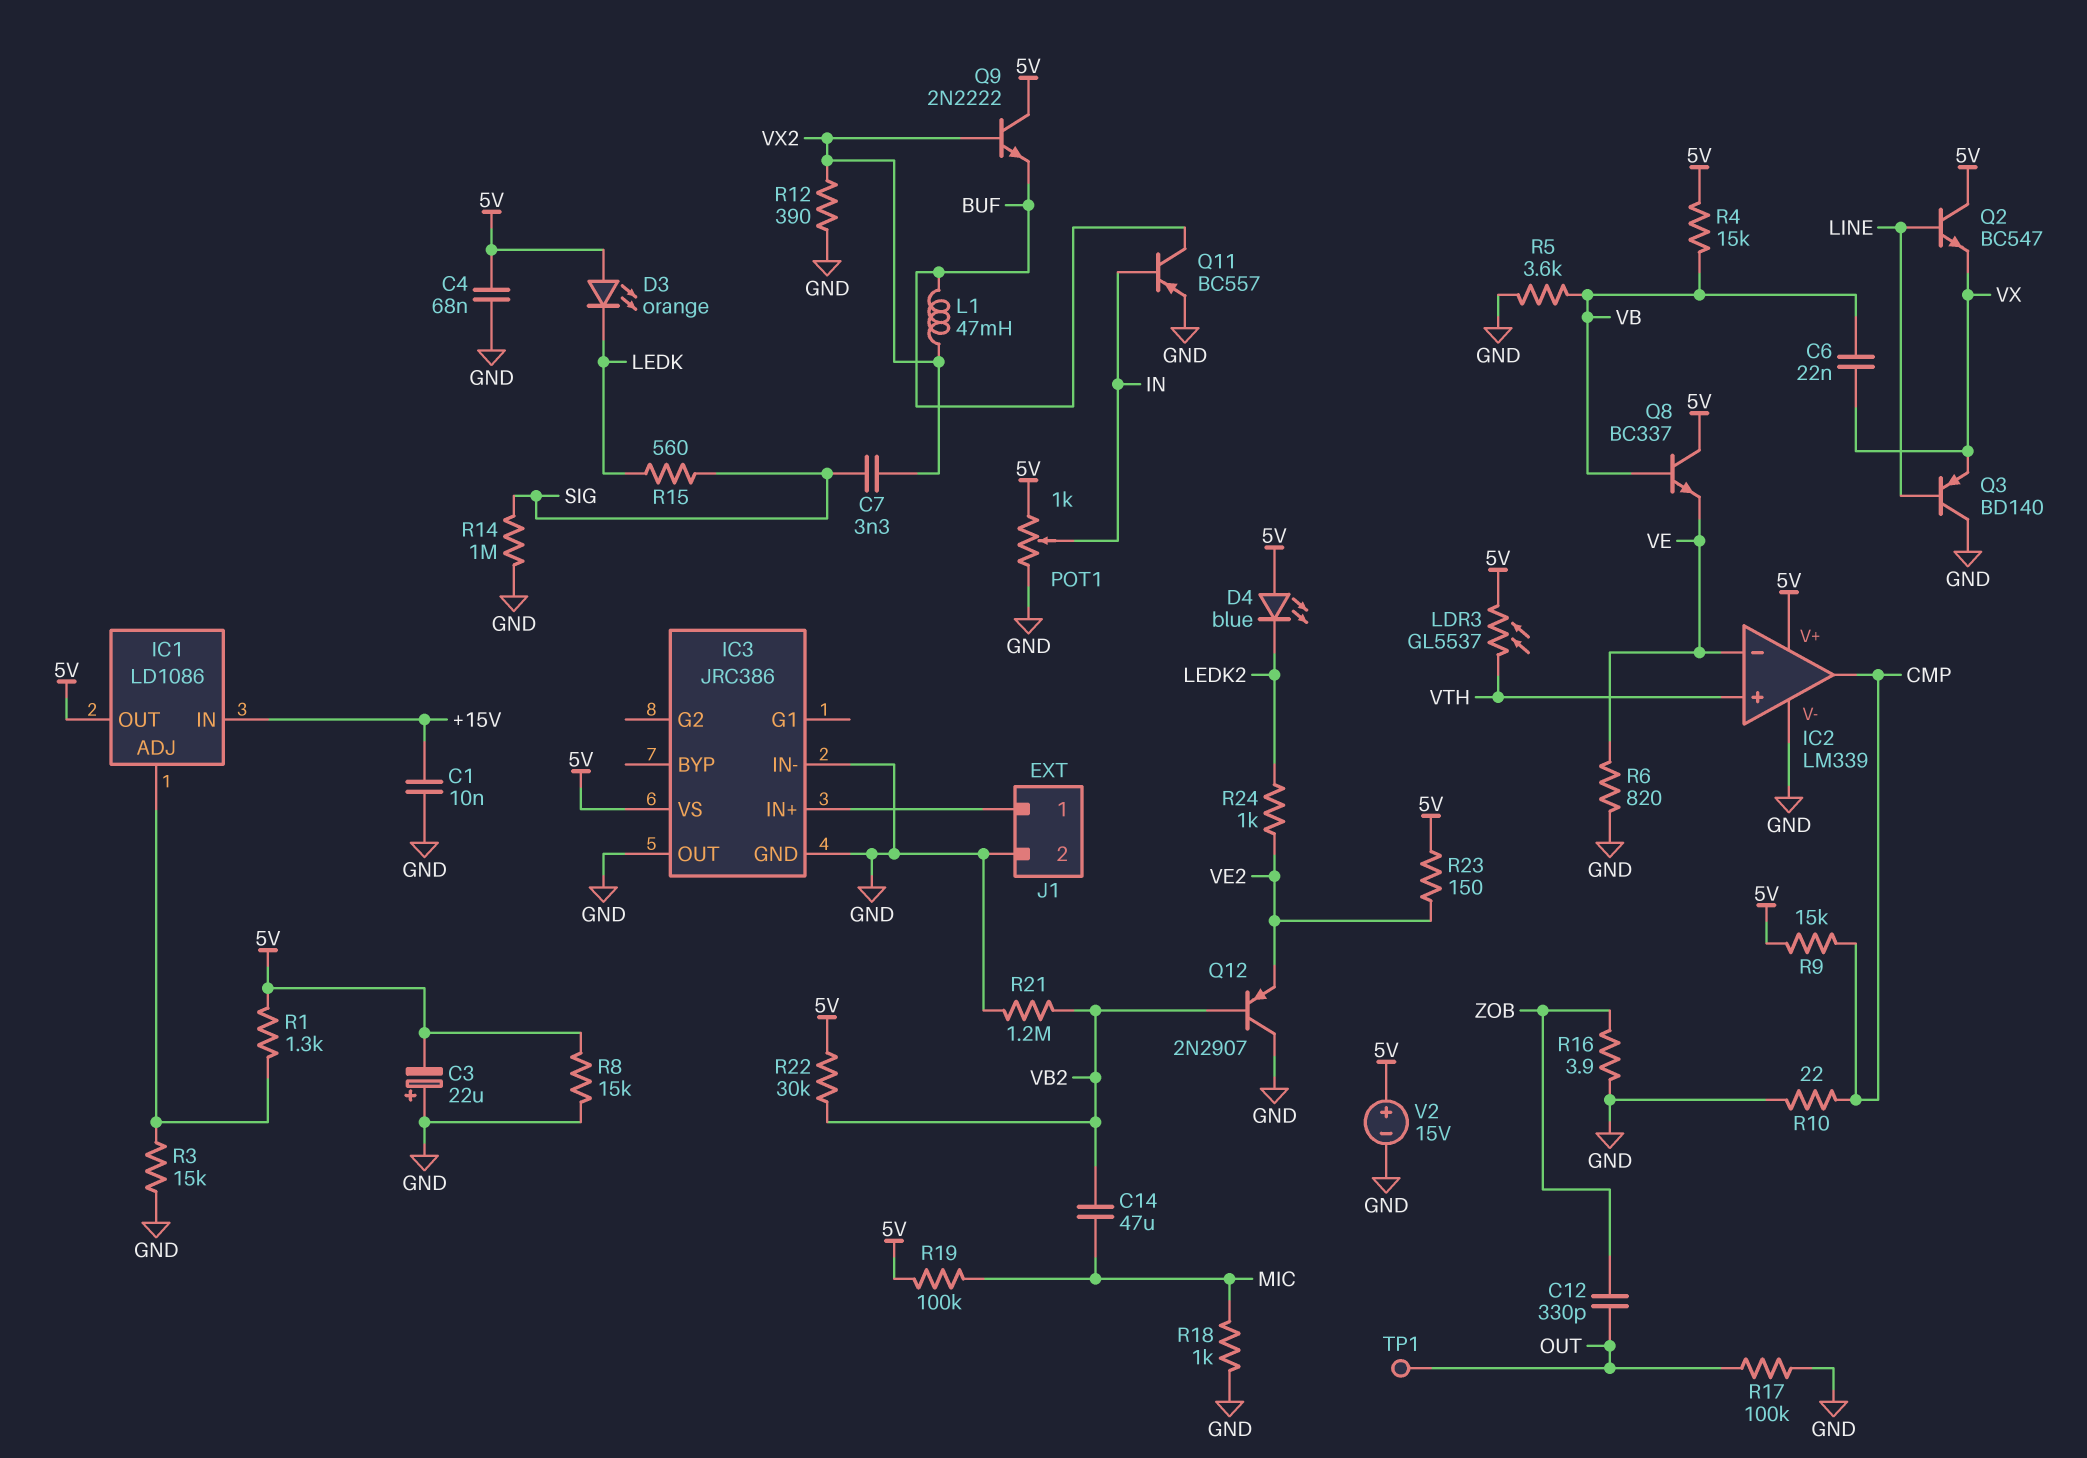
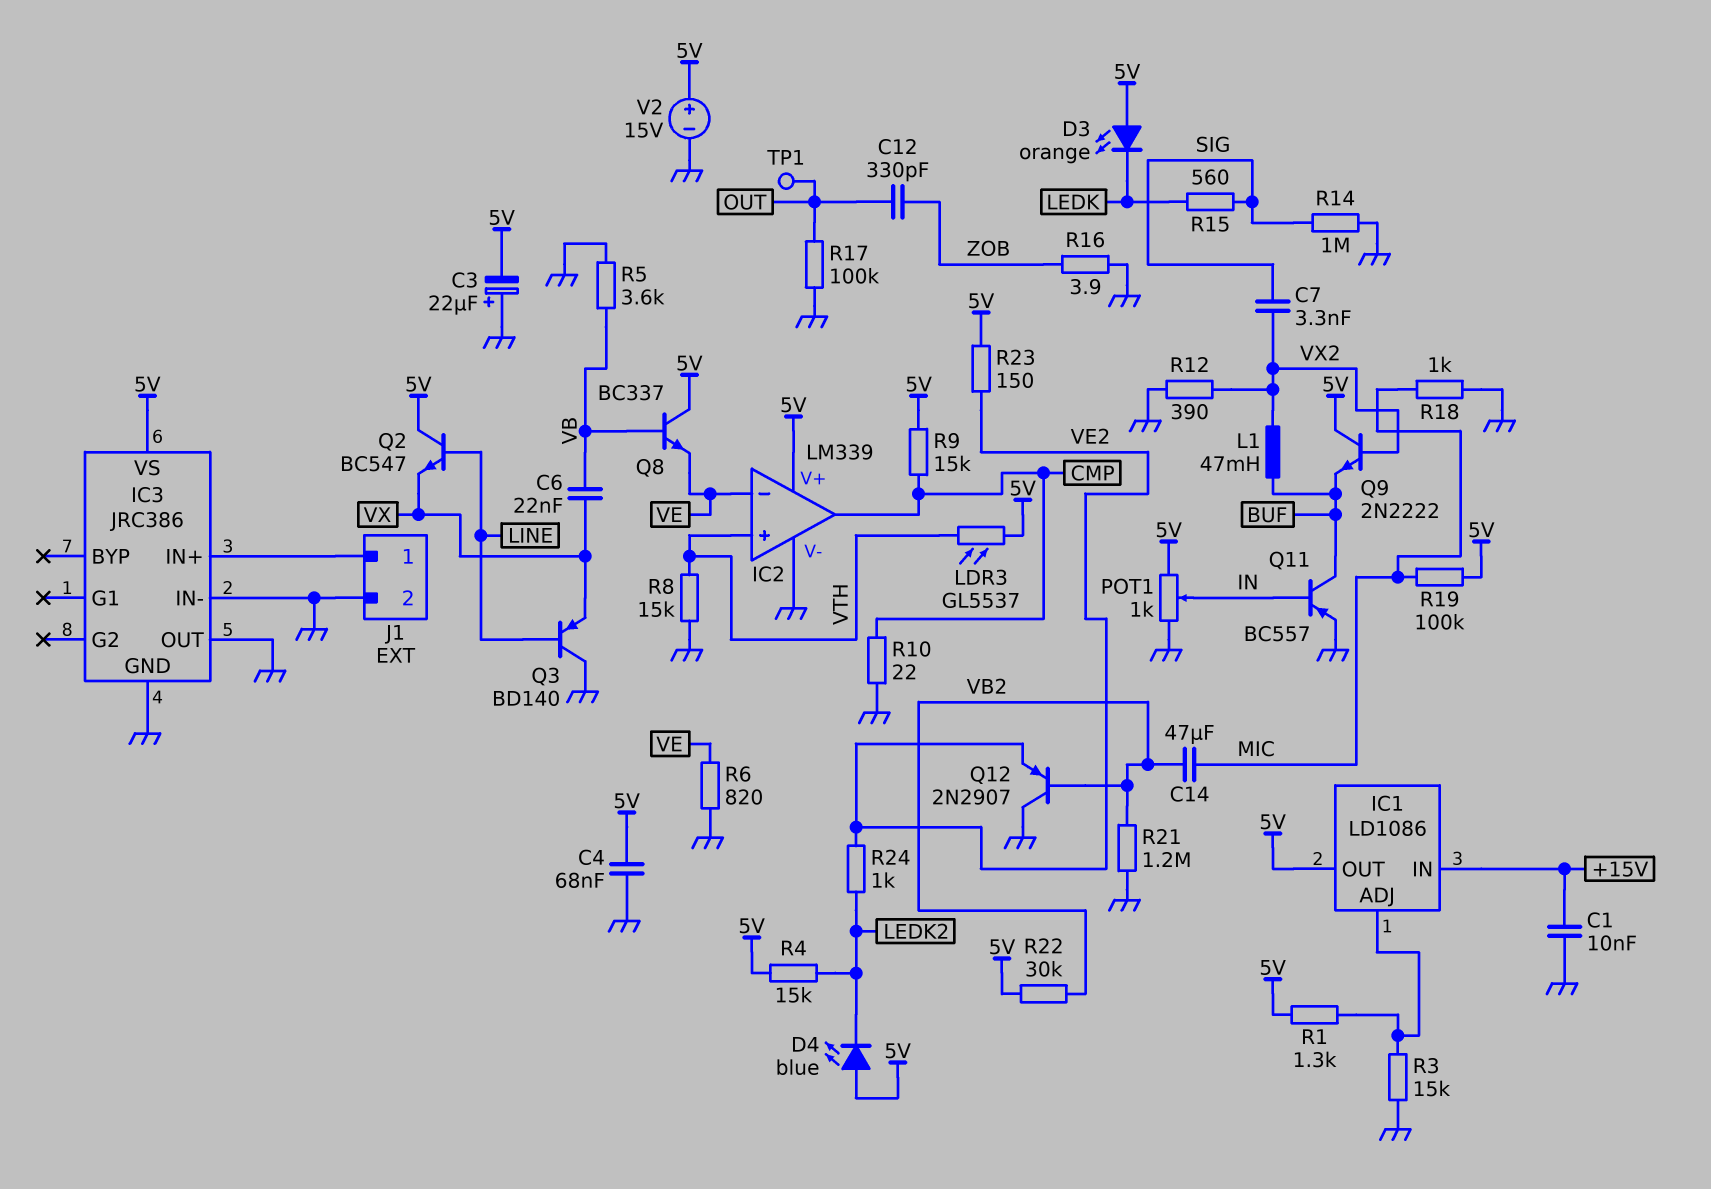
R4: 15k (5V, VB) -> 15k (5V, LEDK2)
R8: 15k (5V, GND) -> 15k (GND, VTH)

